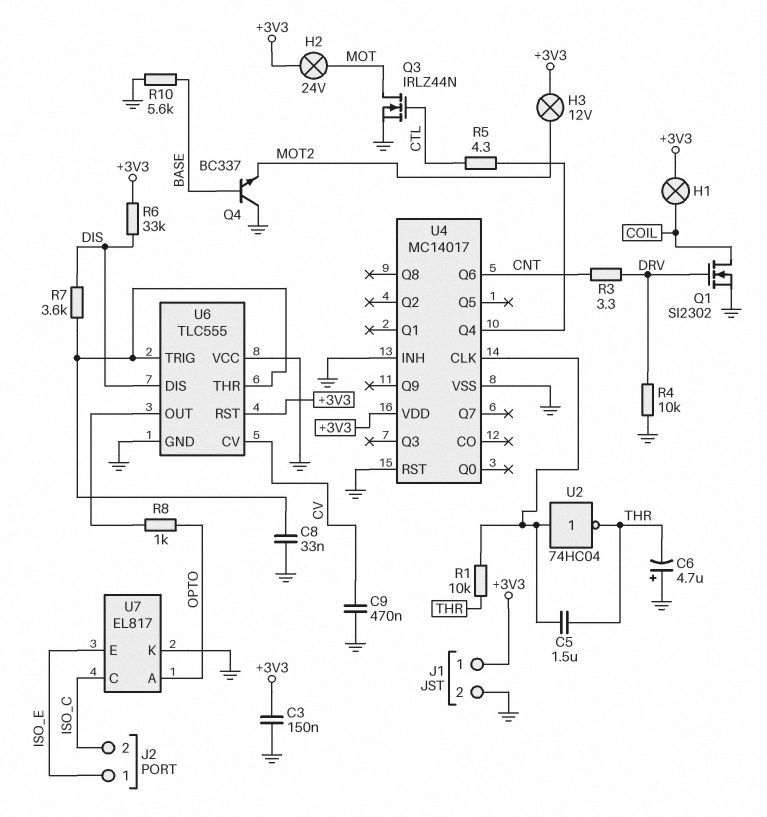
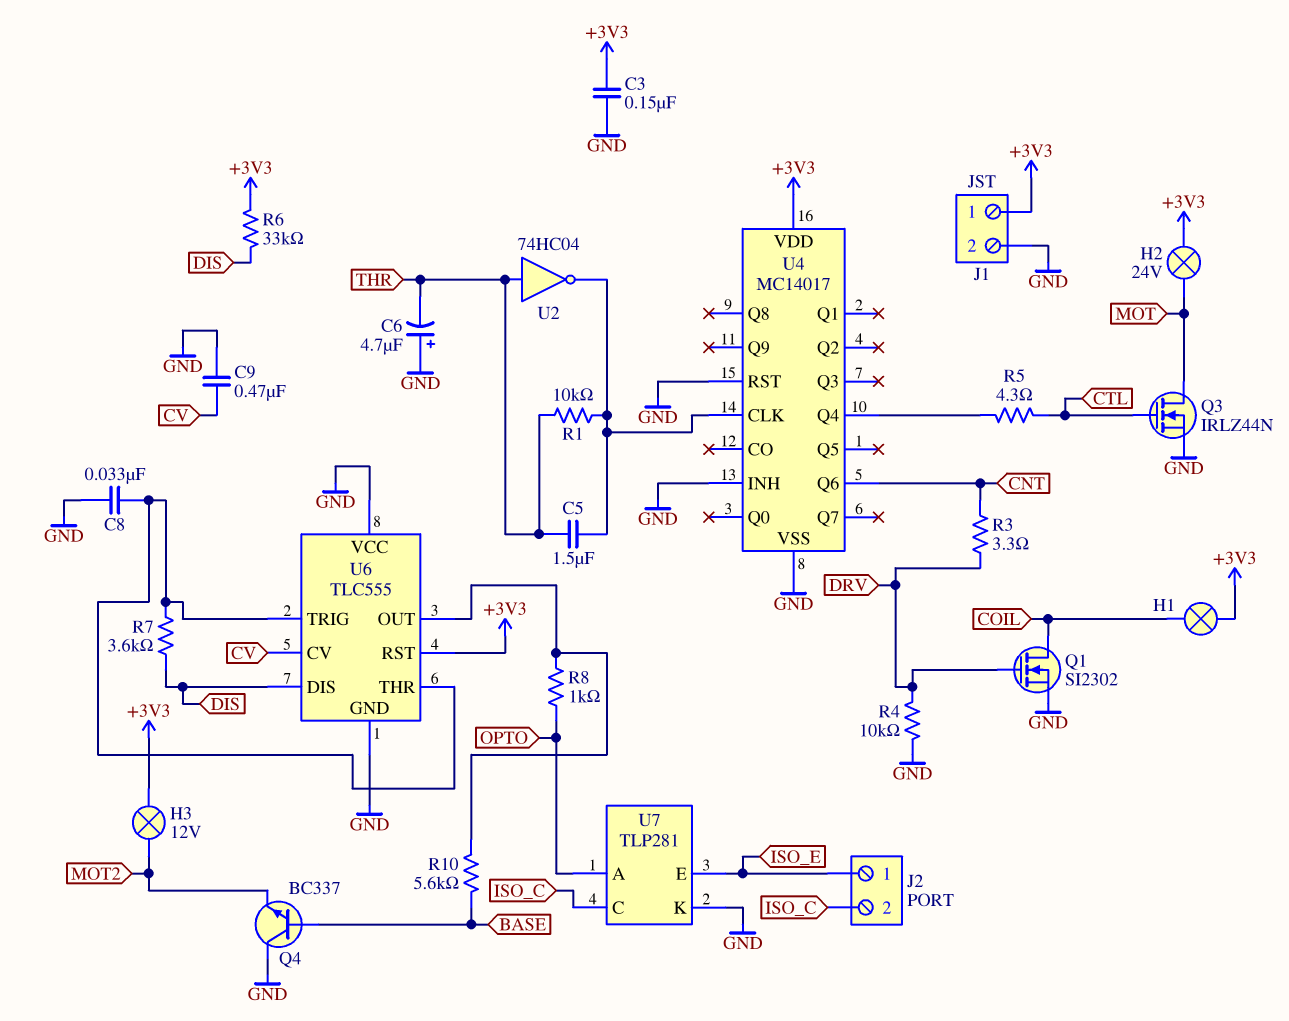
R10: 5.6k (BASE, GND) -> 5.6k (BASE, U6/OUT)
U2: NOT 74HC04 (in U4/CLK, out THR) -> NOT 74HC04 (in THR, out U4/CLK)
U7: EL817 -> TLP281

